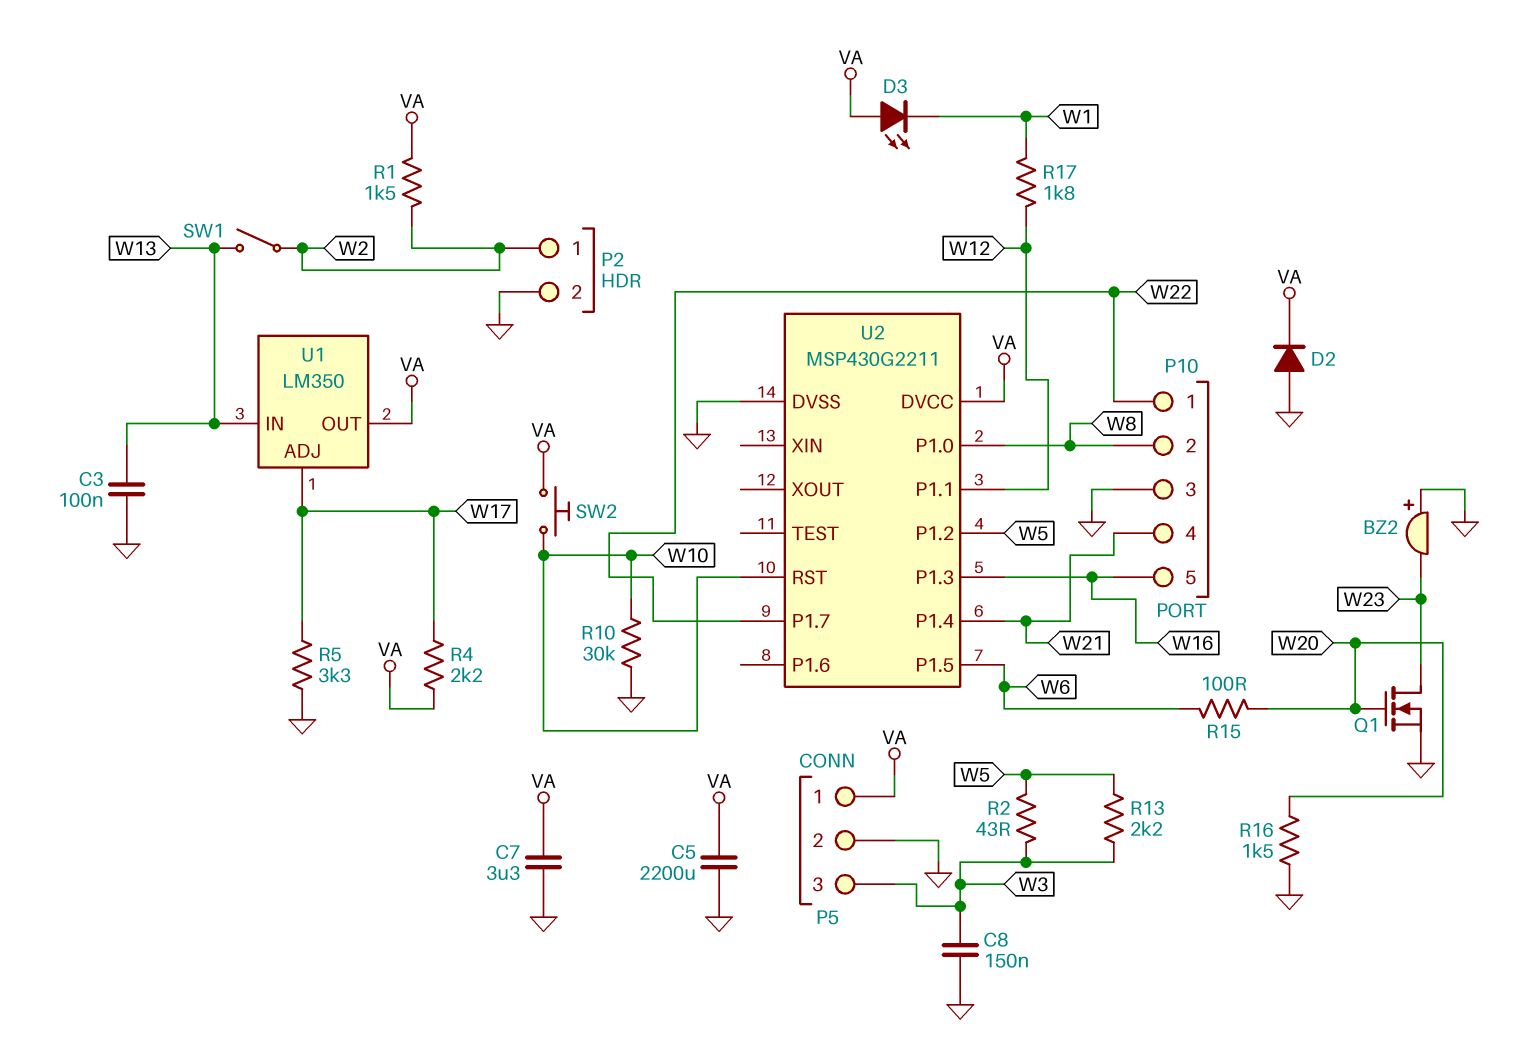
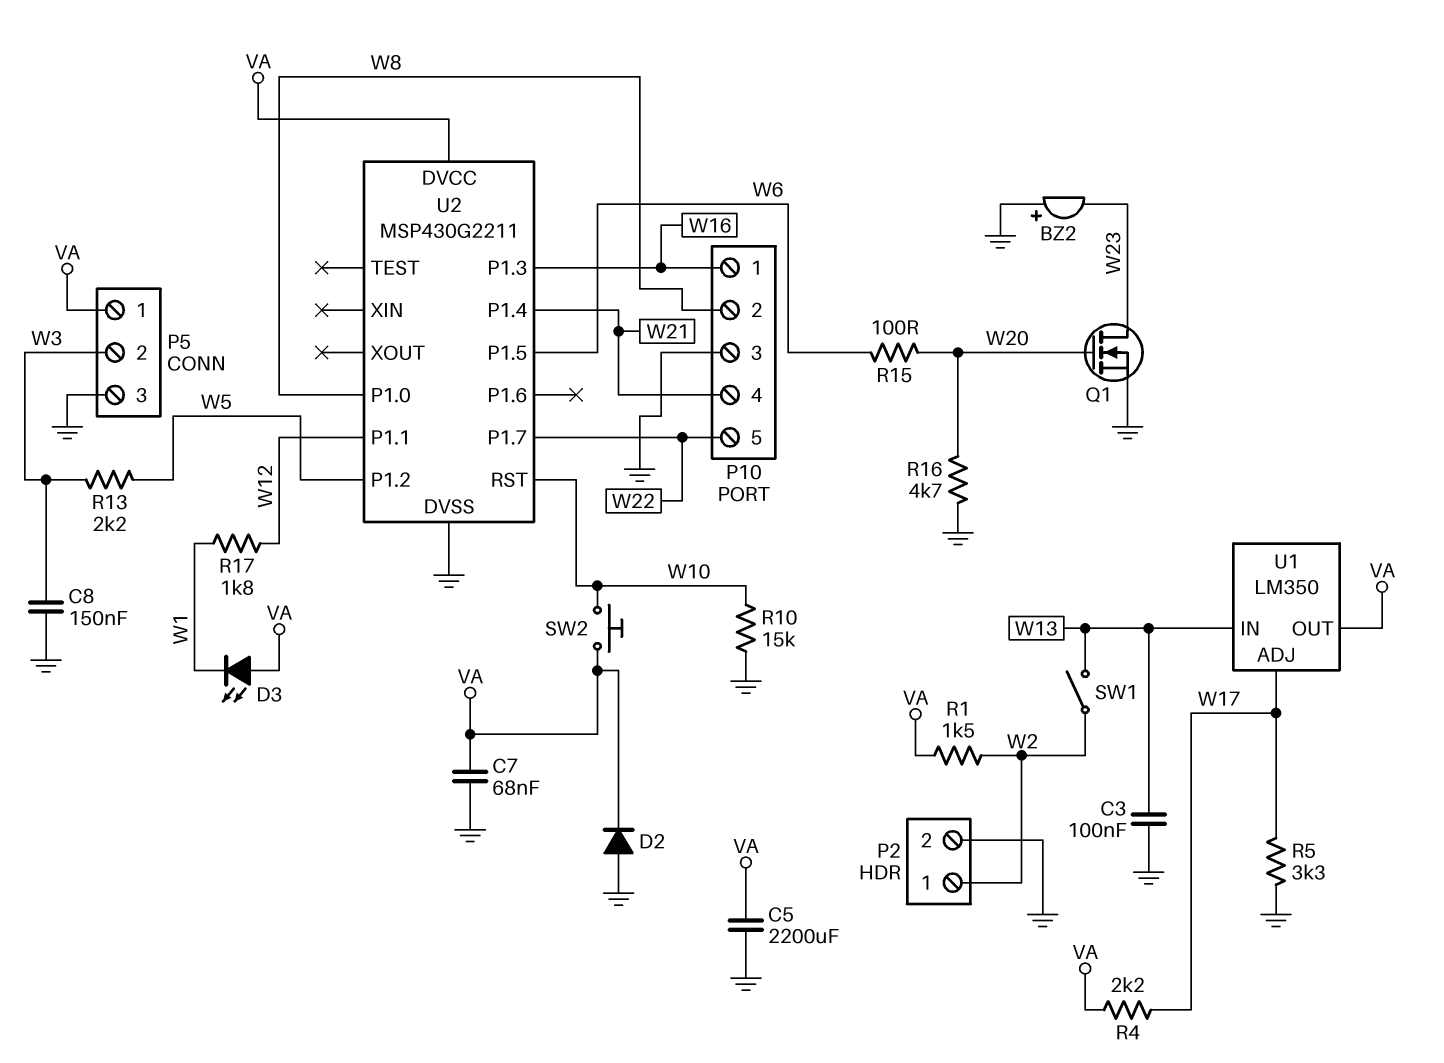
C7: 3.3uF (GND, VA) -> 68nF (GND, VA)
P5 pin 2: GND -> W3
P5 pin 3: W3 -> GND
P10 pin 1: W22 -> W16
P10 pin 5: W16 -> W22
R2: 43 (W3, W5) -> none
R10: 30k (GND, W10) -> 15k (GND, W10)
R16: 1.5k (GND, W20) -> 4.7k (GND, W20)

